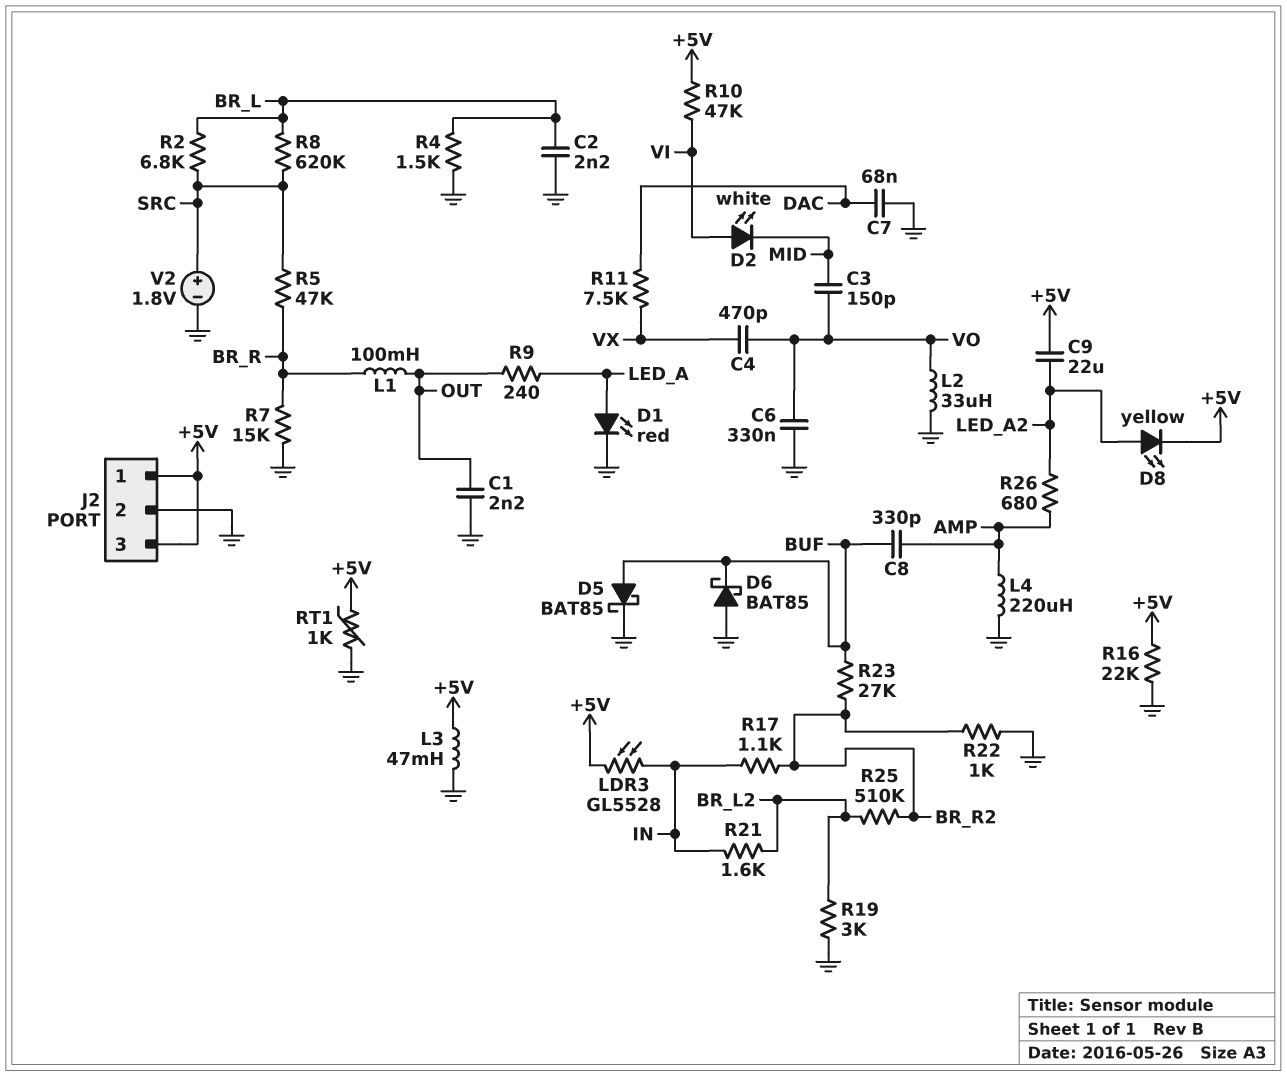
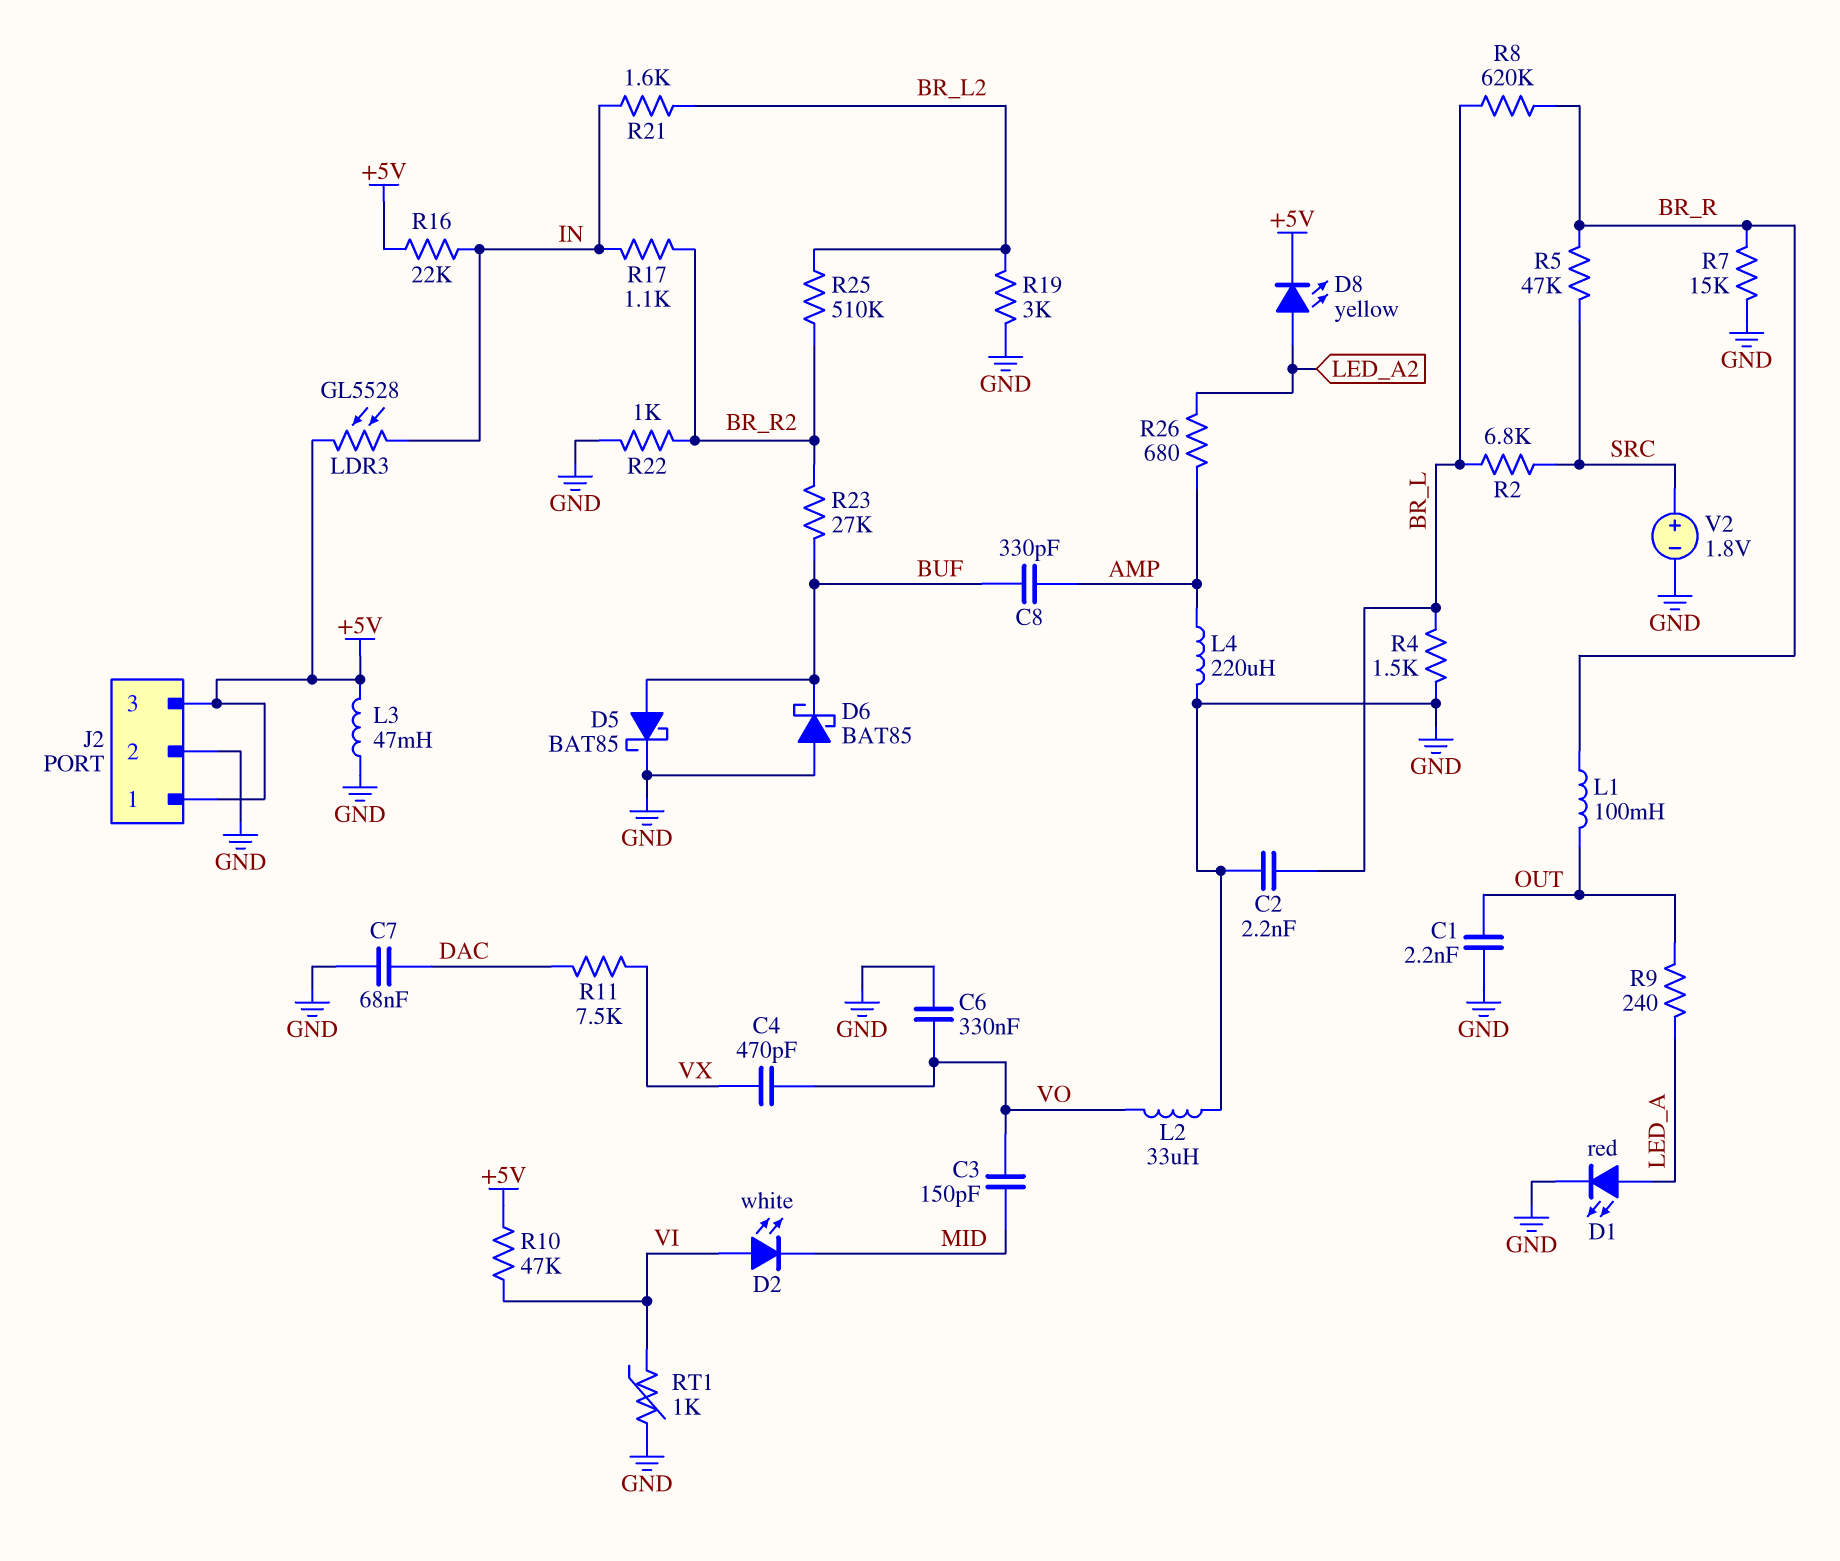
C9: 22uF (+5V, LED_A2) -> none
R8: 620k (BR_L, SRC) -> 620k (BR_L, BR_R)
R16: 22k (+5V, GND) -> 22k (+5V, IN)
RT1: 1k (+5V, GND) -> 1k (GND, VI)

